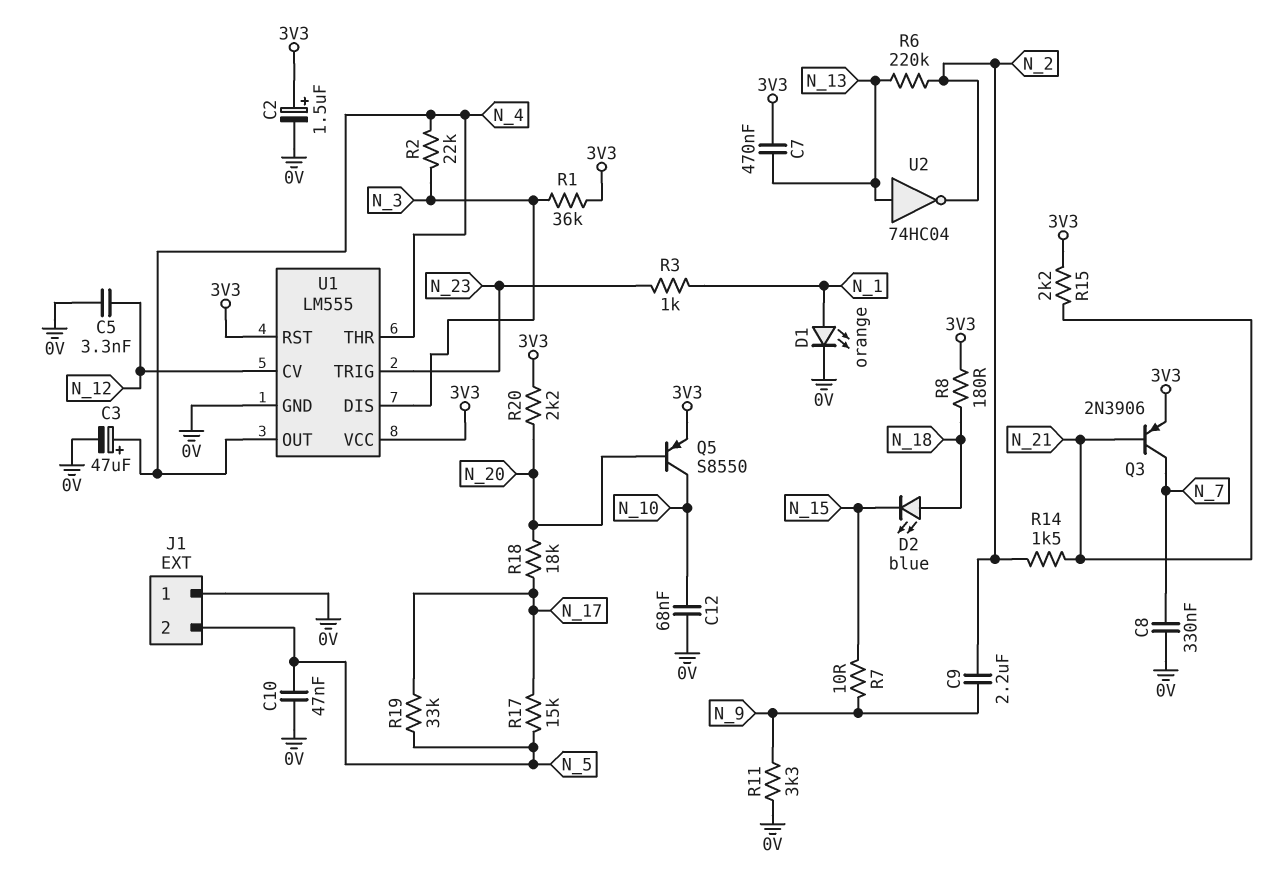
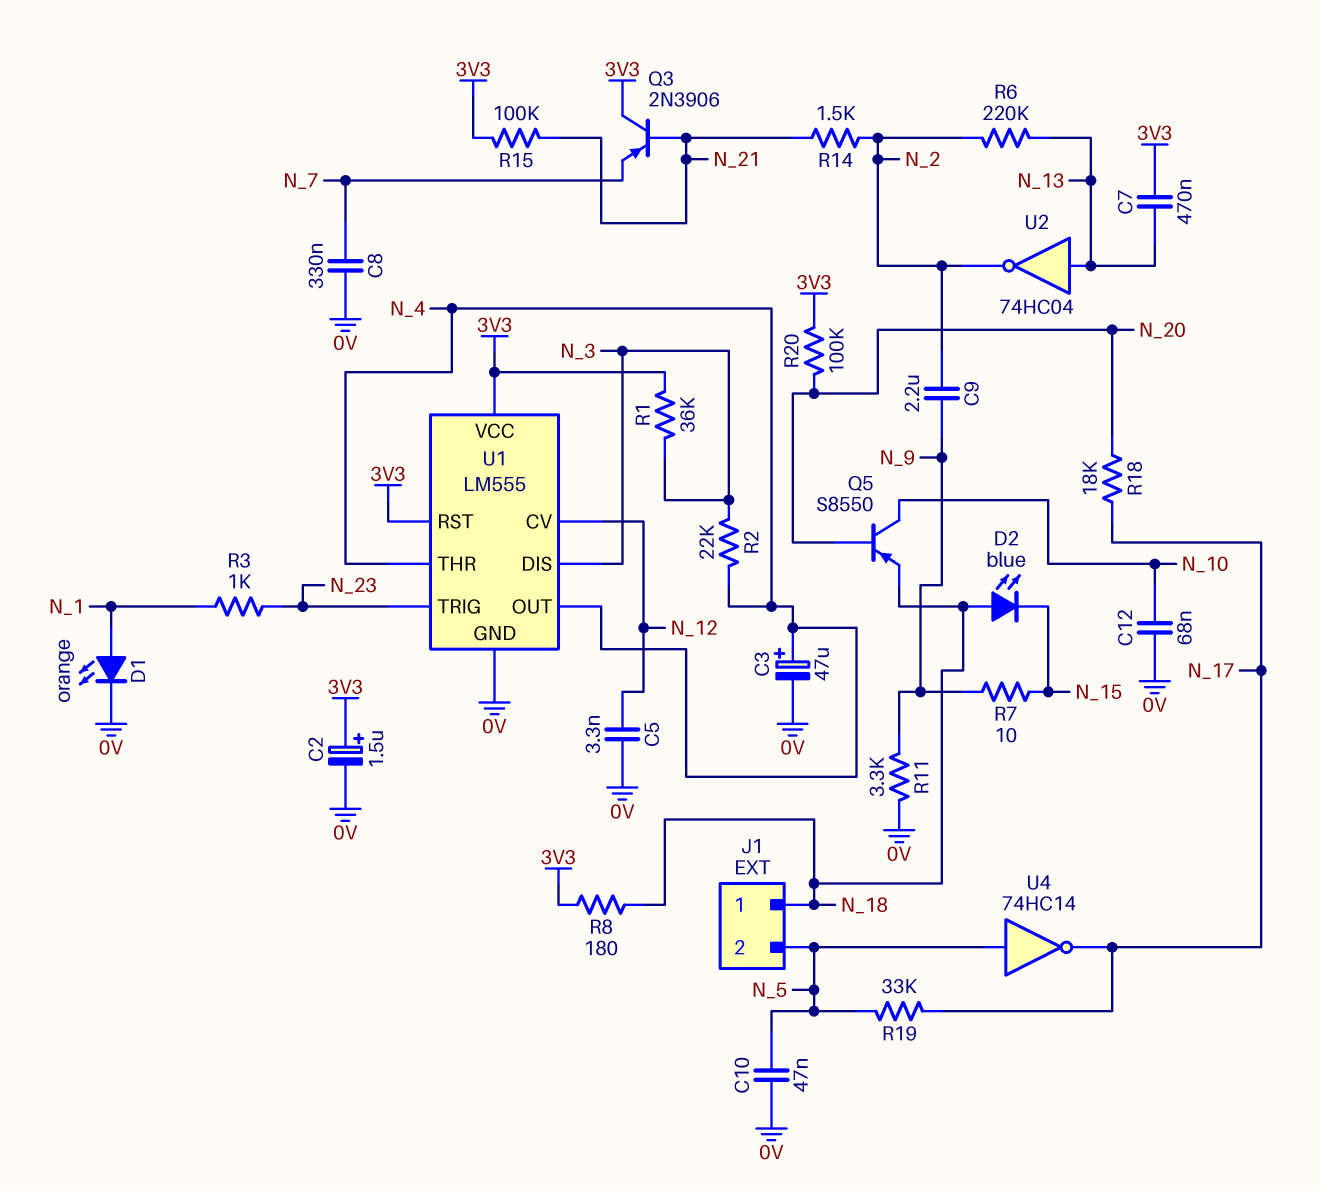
J1 pin 1: 0V -> N_18
Q3: PNP 2N3906 (B N_21, C N_7, E 3V3) -> PNP 2N3906 (B N_21, C 3V3, E N_7)
Q5: PNP S8550 (B N_20, C N_10, E 3V3) -> PNP S8550 (B N_20, C N_10, E N_18)
R15: 2.2k (3V3, N_21) -> 100k (3V3, N_21)
R17: 15k (N_5, N_17) -> none
R20: 2.2k (3V3, N_20) -> 100k (3V3, N_20)
U4: none -> NOT 74HC14 (in N_5, out N_17)

